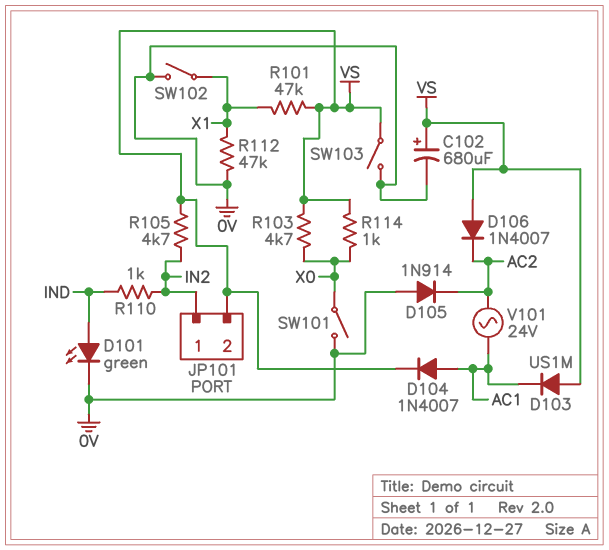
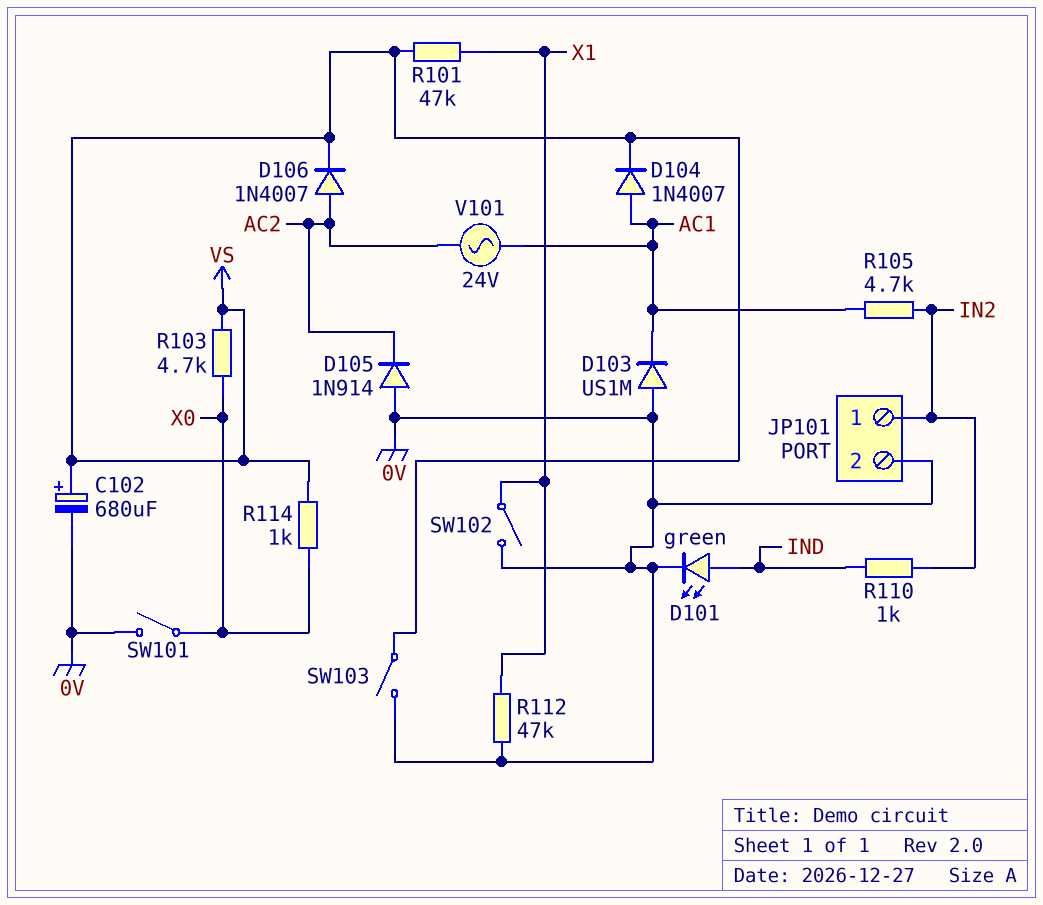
D103: diode US1M (A VS, K AC1) -> diode US1M (A 0V, K AC1)
D106: diode 1N4007 (A VS, K AC2) -> diode 1N4007 (A AC2, K VS)
JP101 pin 2: VS -> 0V
R105: 4.7k (IN2, VS) -> 4.7k (AC1, IN2)

